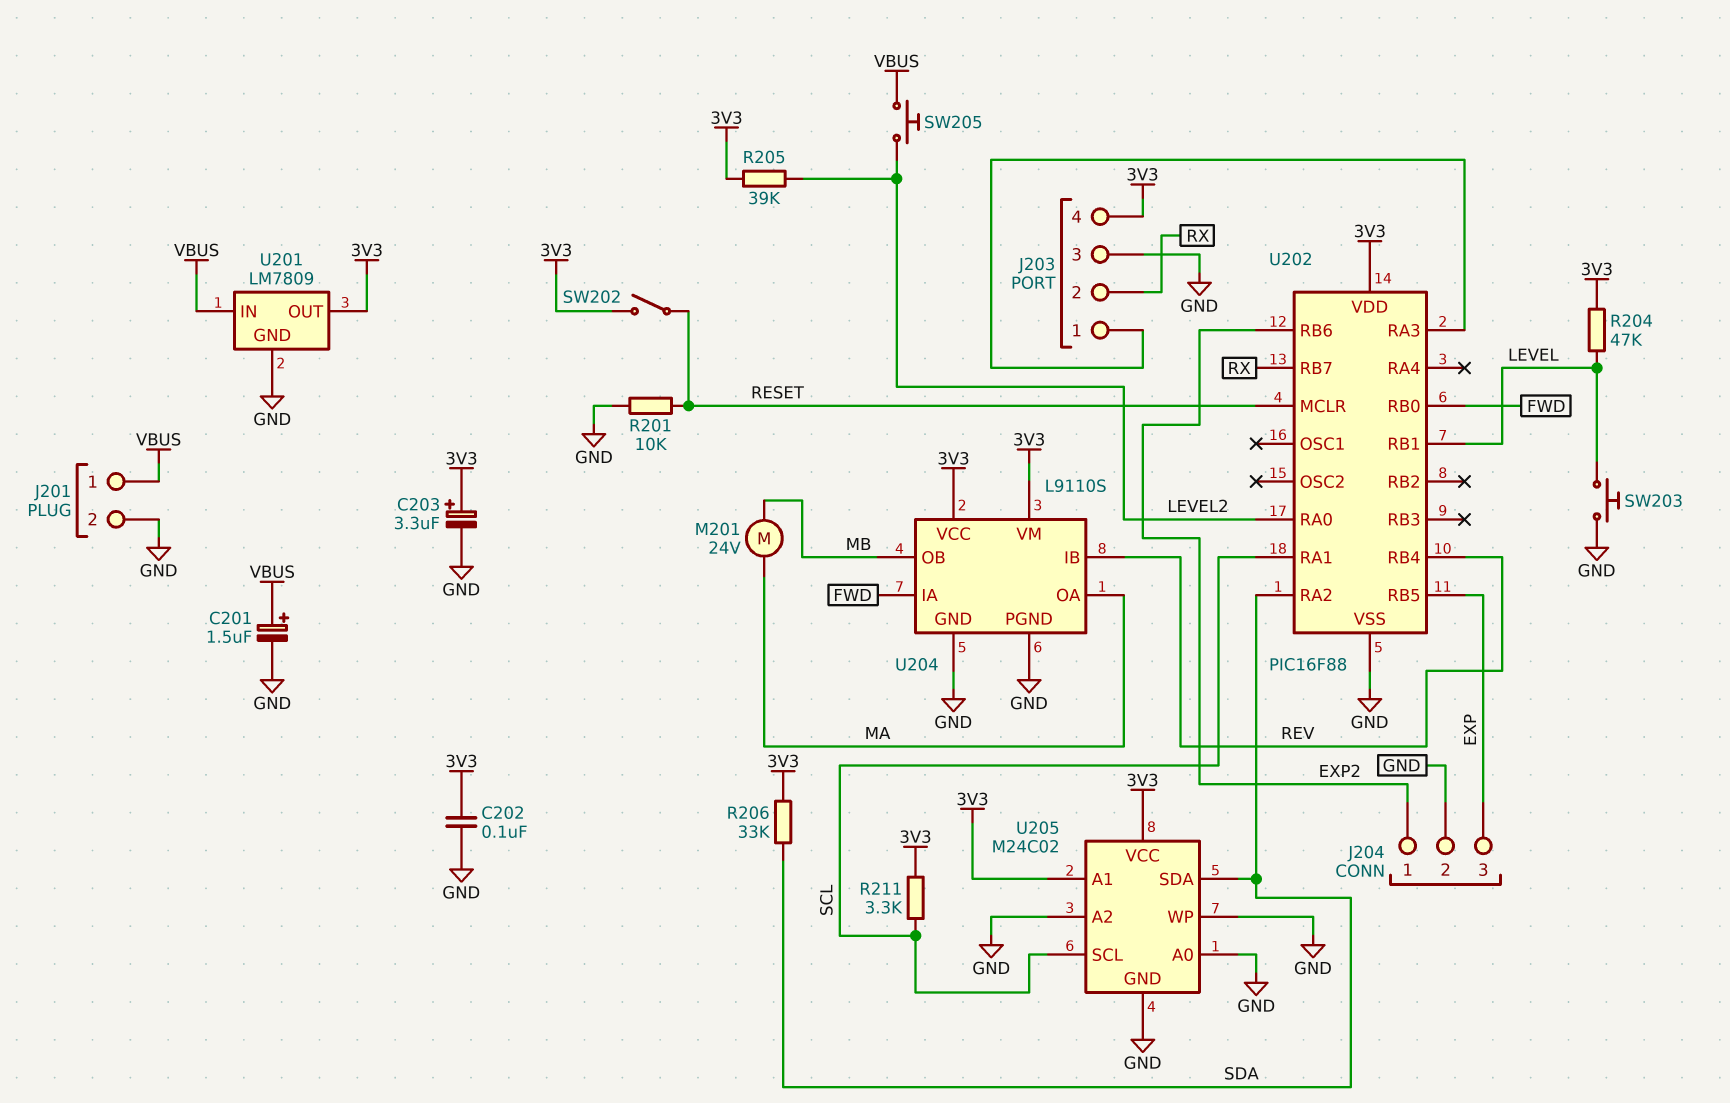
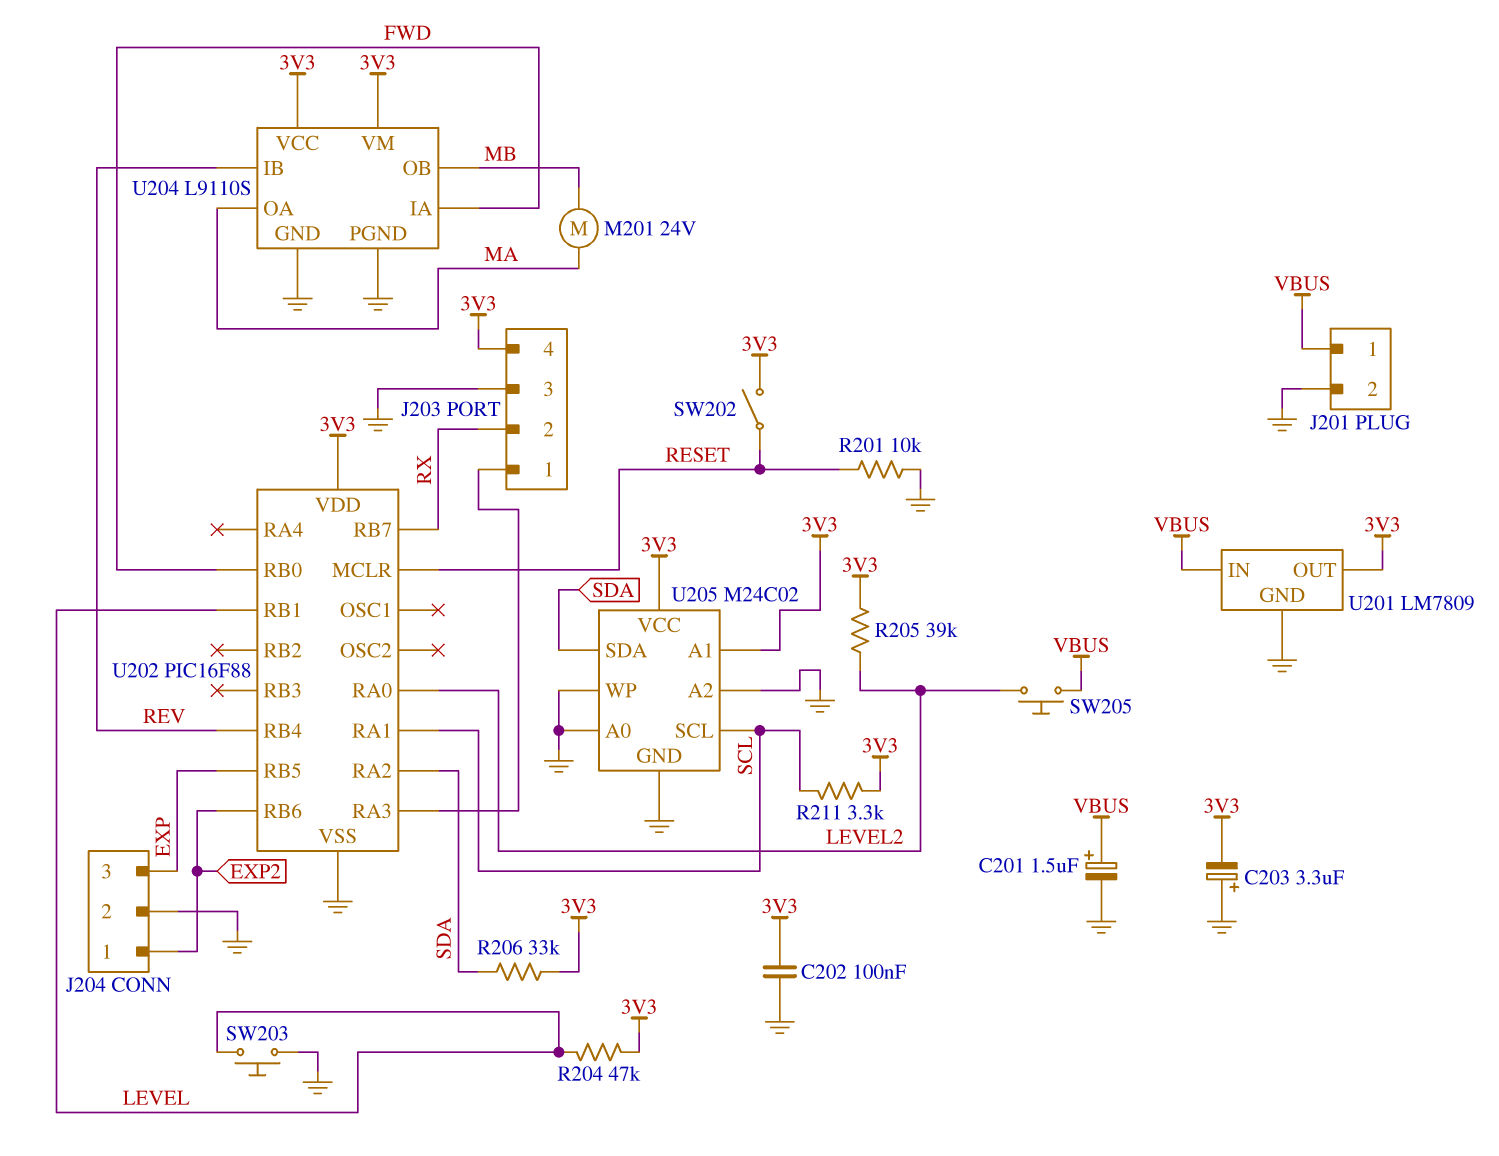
C203: 3.3uF (plus 3V3, minus GND) -> 3.3uF (plus GND, minus 3V3)

